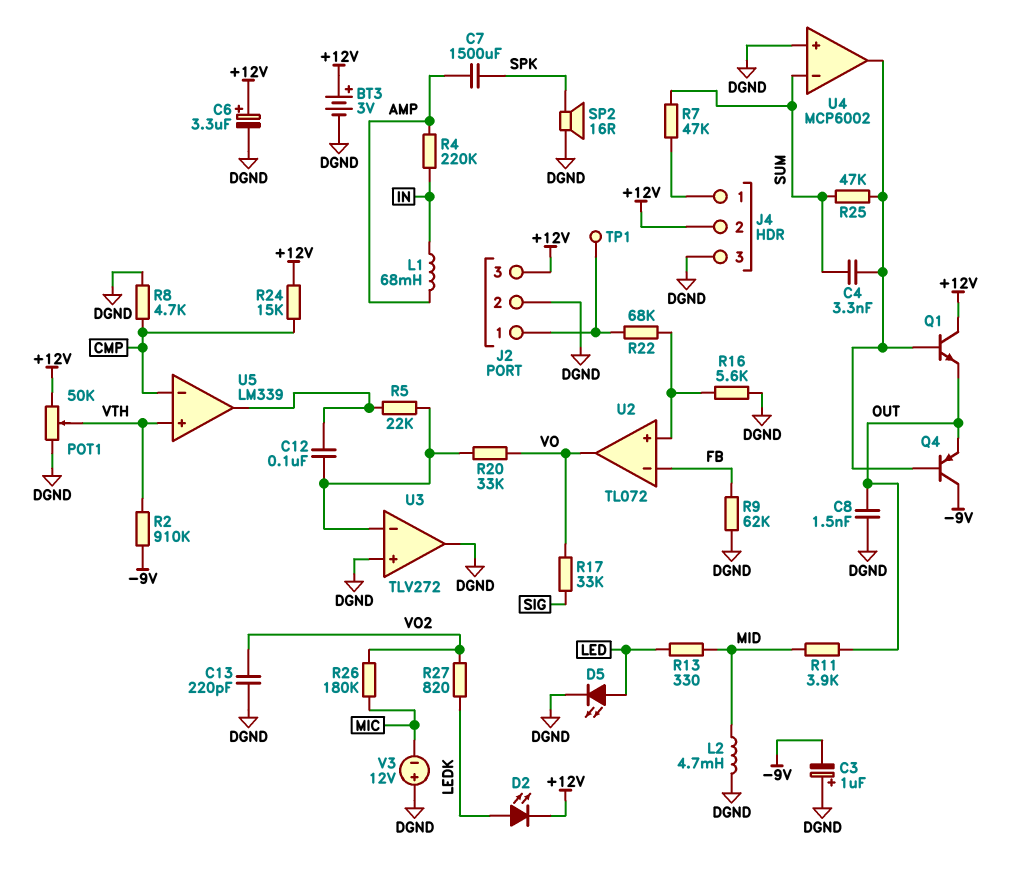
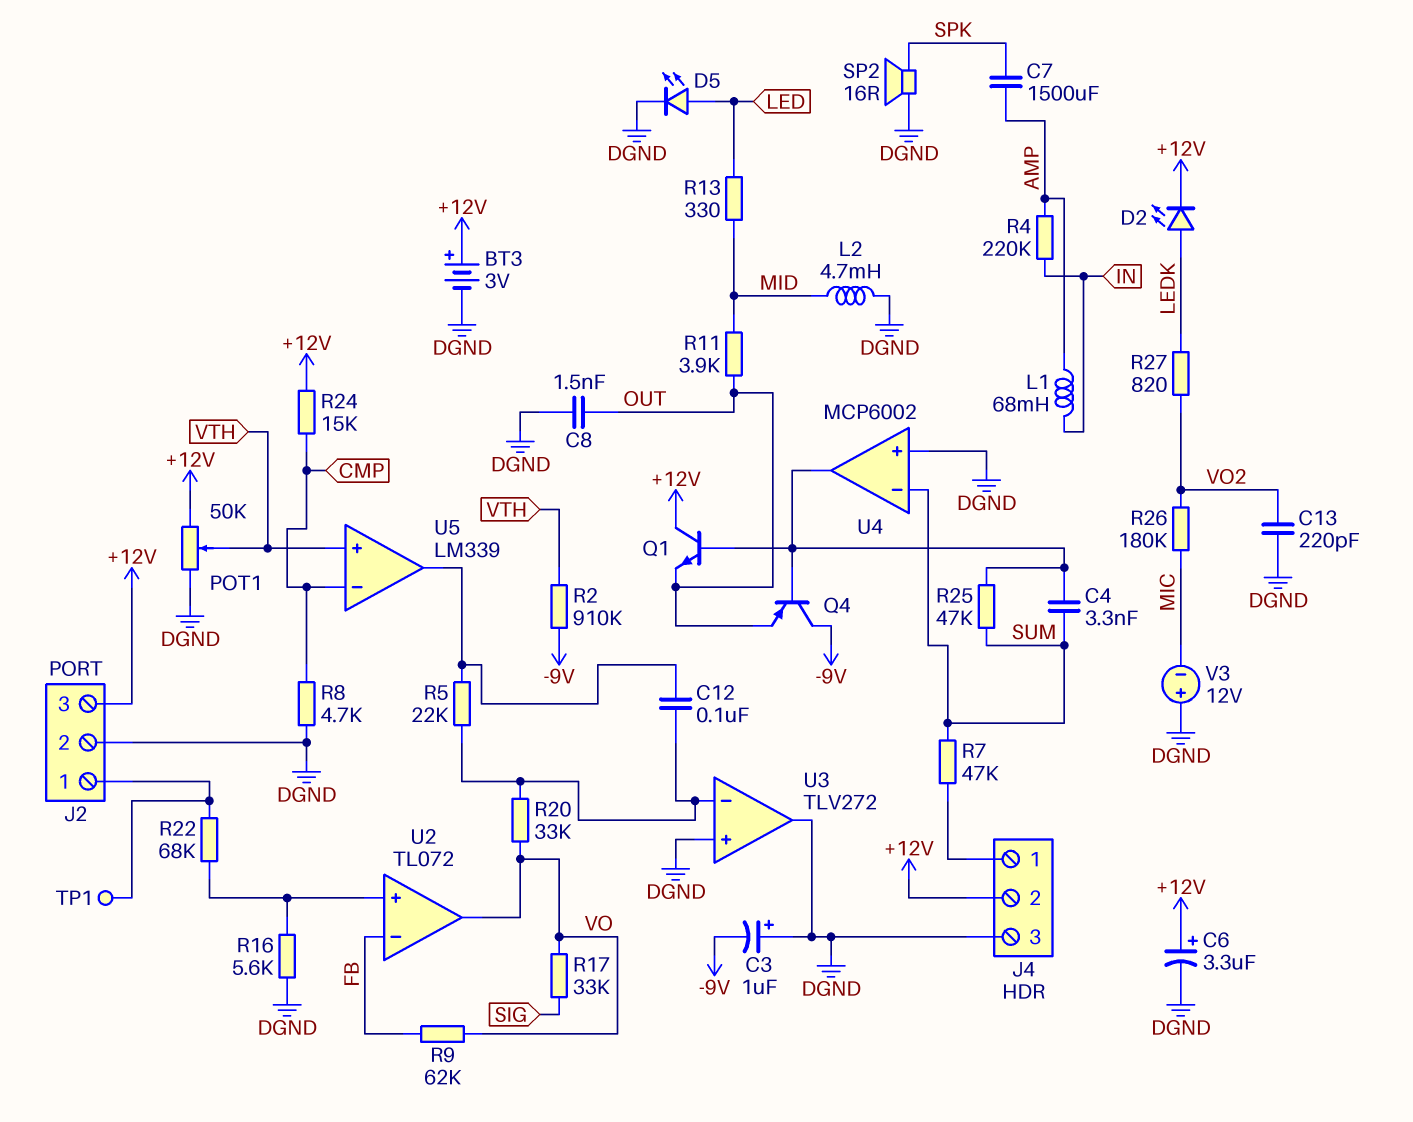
R9: 62k (DGND, FB) -> 62k (FB, VO)

